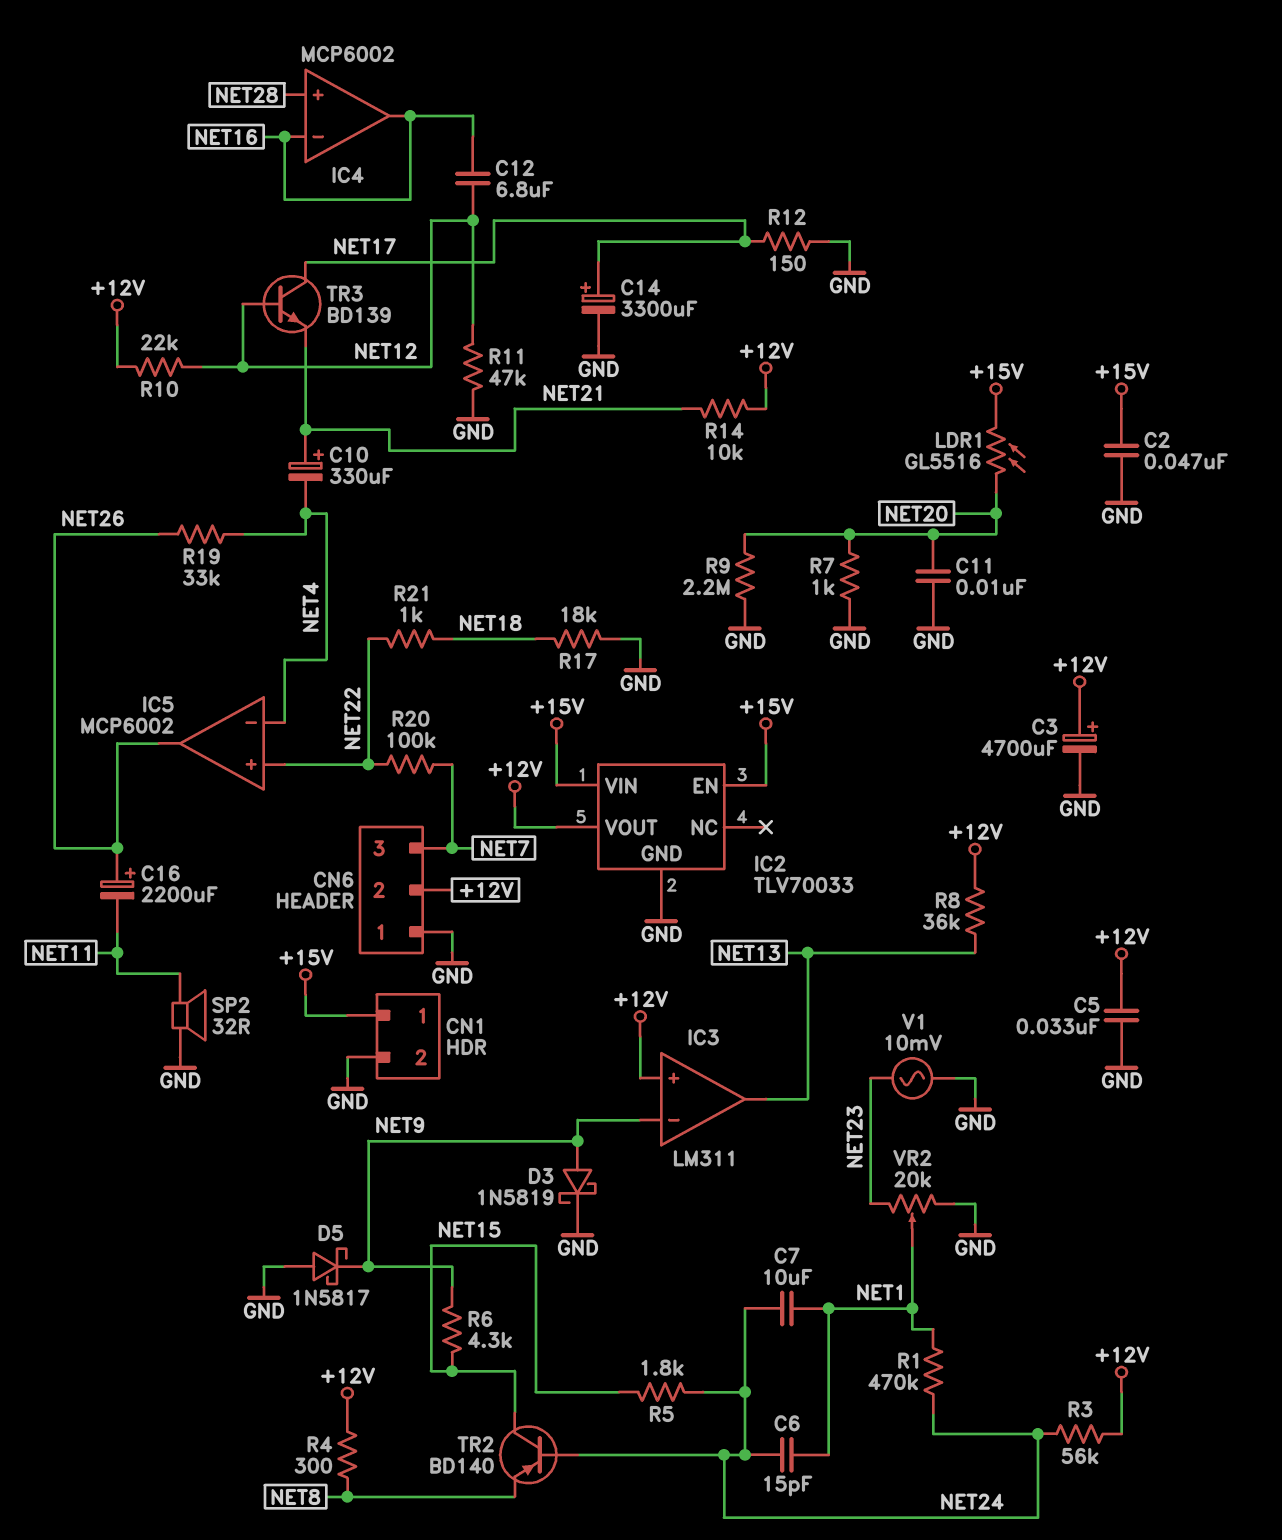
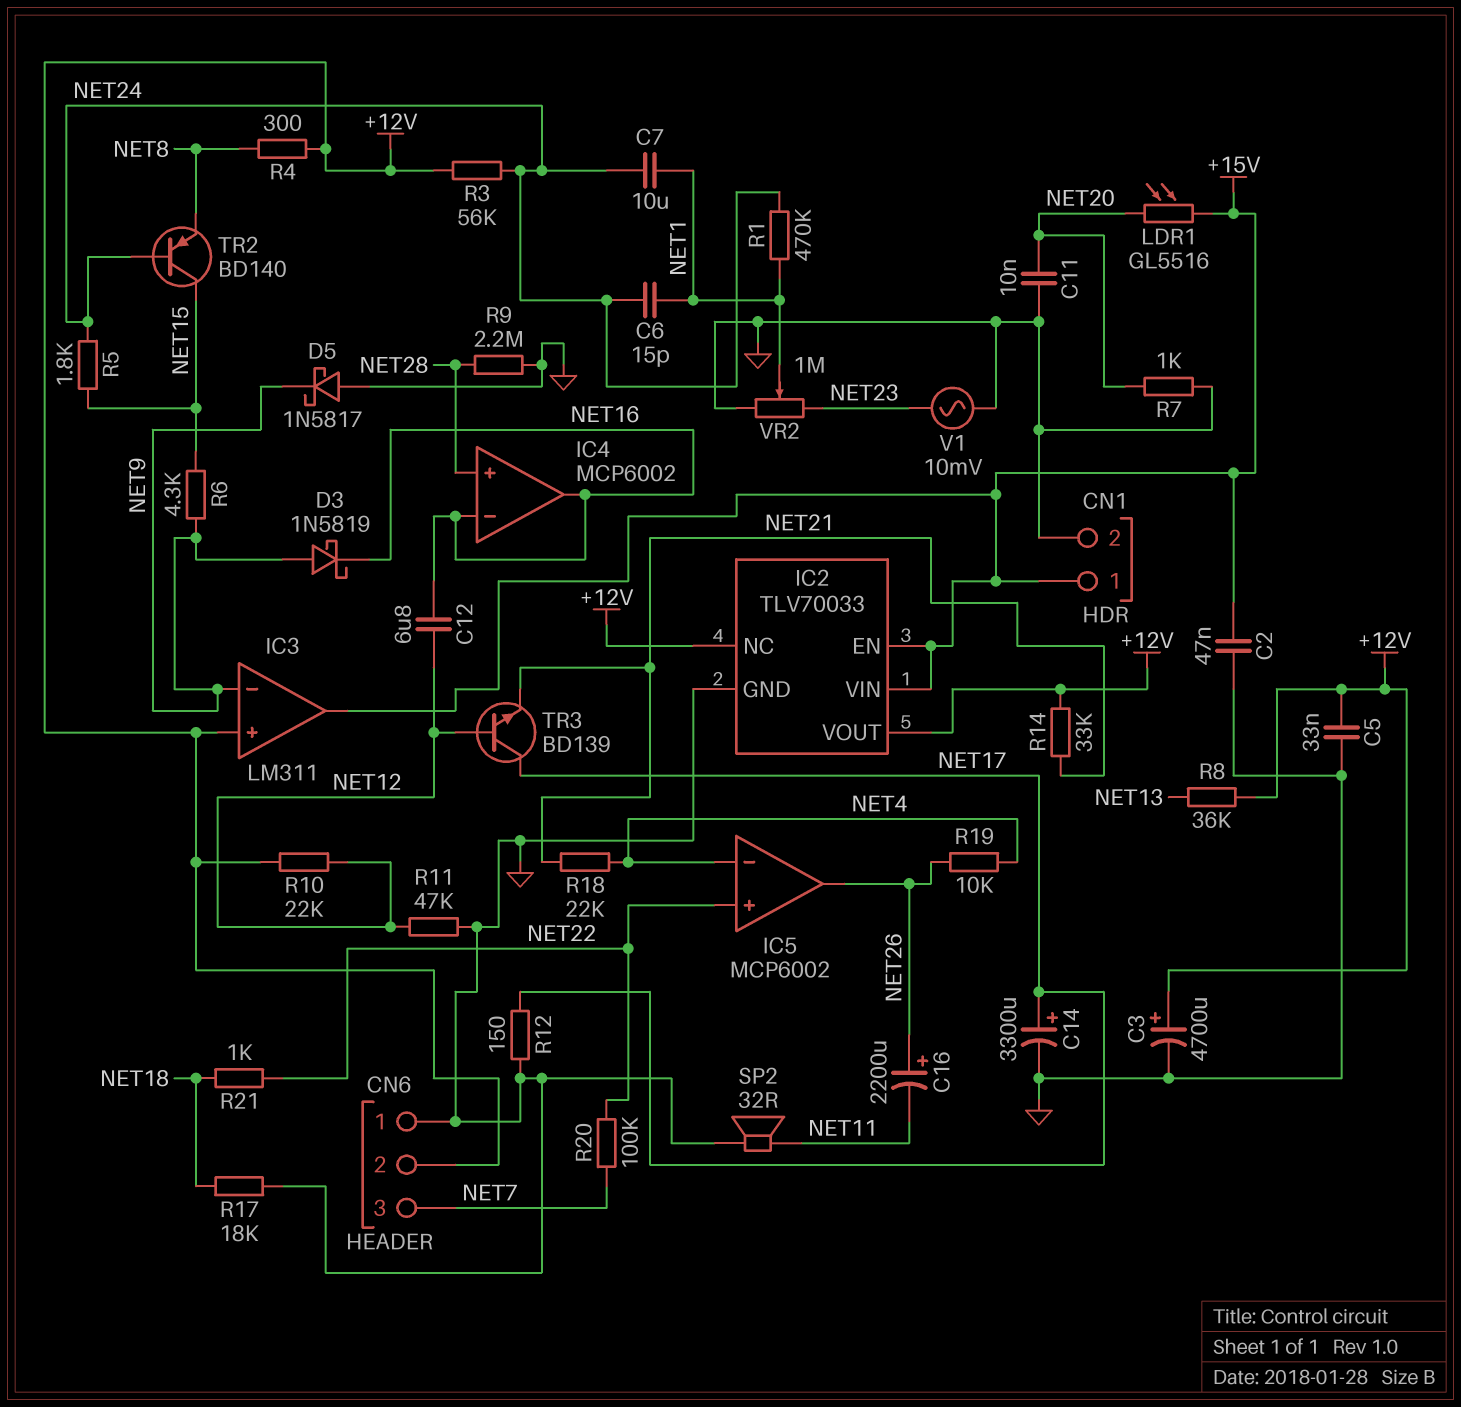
C10: 330uF (plus NET21, minus NET4) -> none
D3: schottky 1N5819 (A NET9, K GND) -> schottky 1N5819 (A NET9, K NET16)
IC2 pin NC: none -> +12V
IC3 pin out: NET13 -> +15V
R9: 2.2M (GND, NET20) -> 2.2M (GND, NET28)
R14: 10k (+12V, NET21) -> 33k (+12V, NET21)
R18: none -> 22k (NET4, NET21)
R19: 33k (NET4, NET26) -> 10k (NET4, NET26)
VR2: 20k (GND, NET23, wiper NET1) -> 1M (GND, NET23, wiper NET1)

